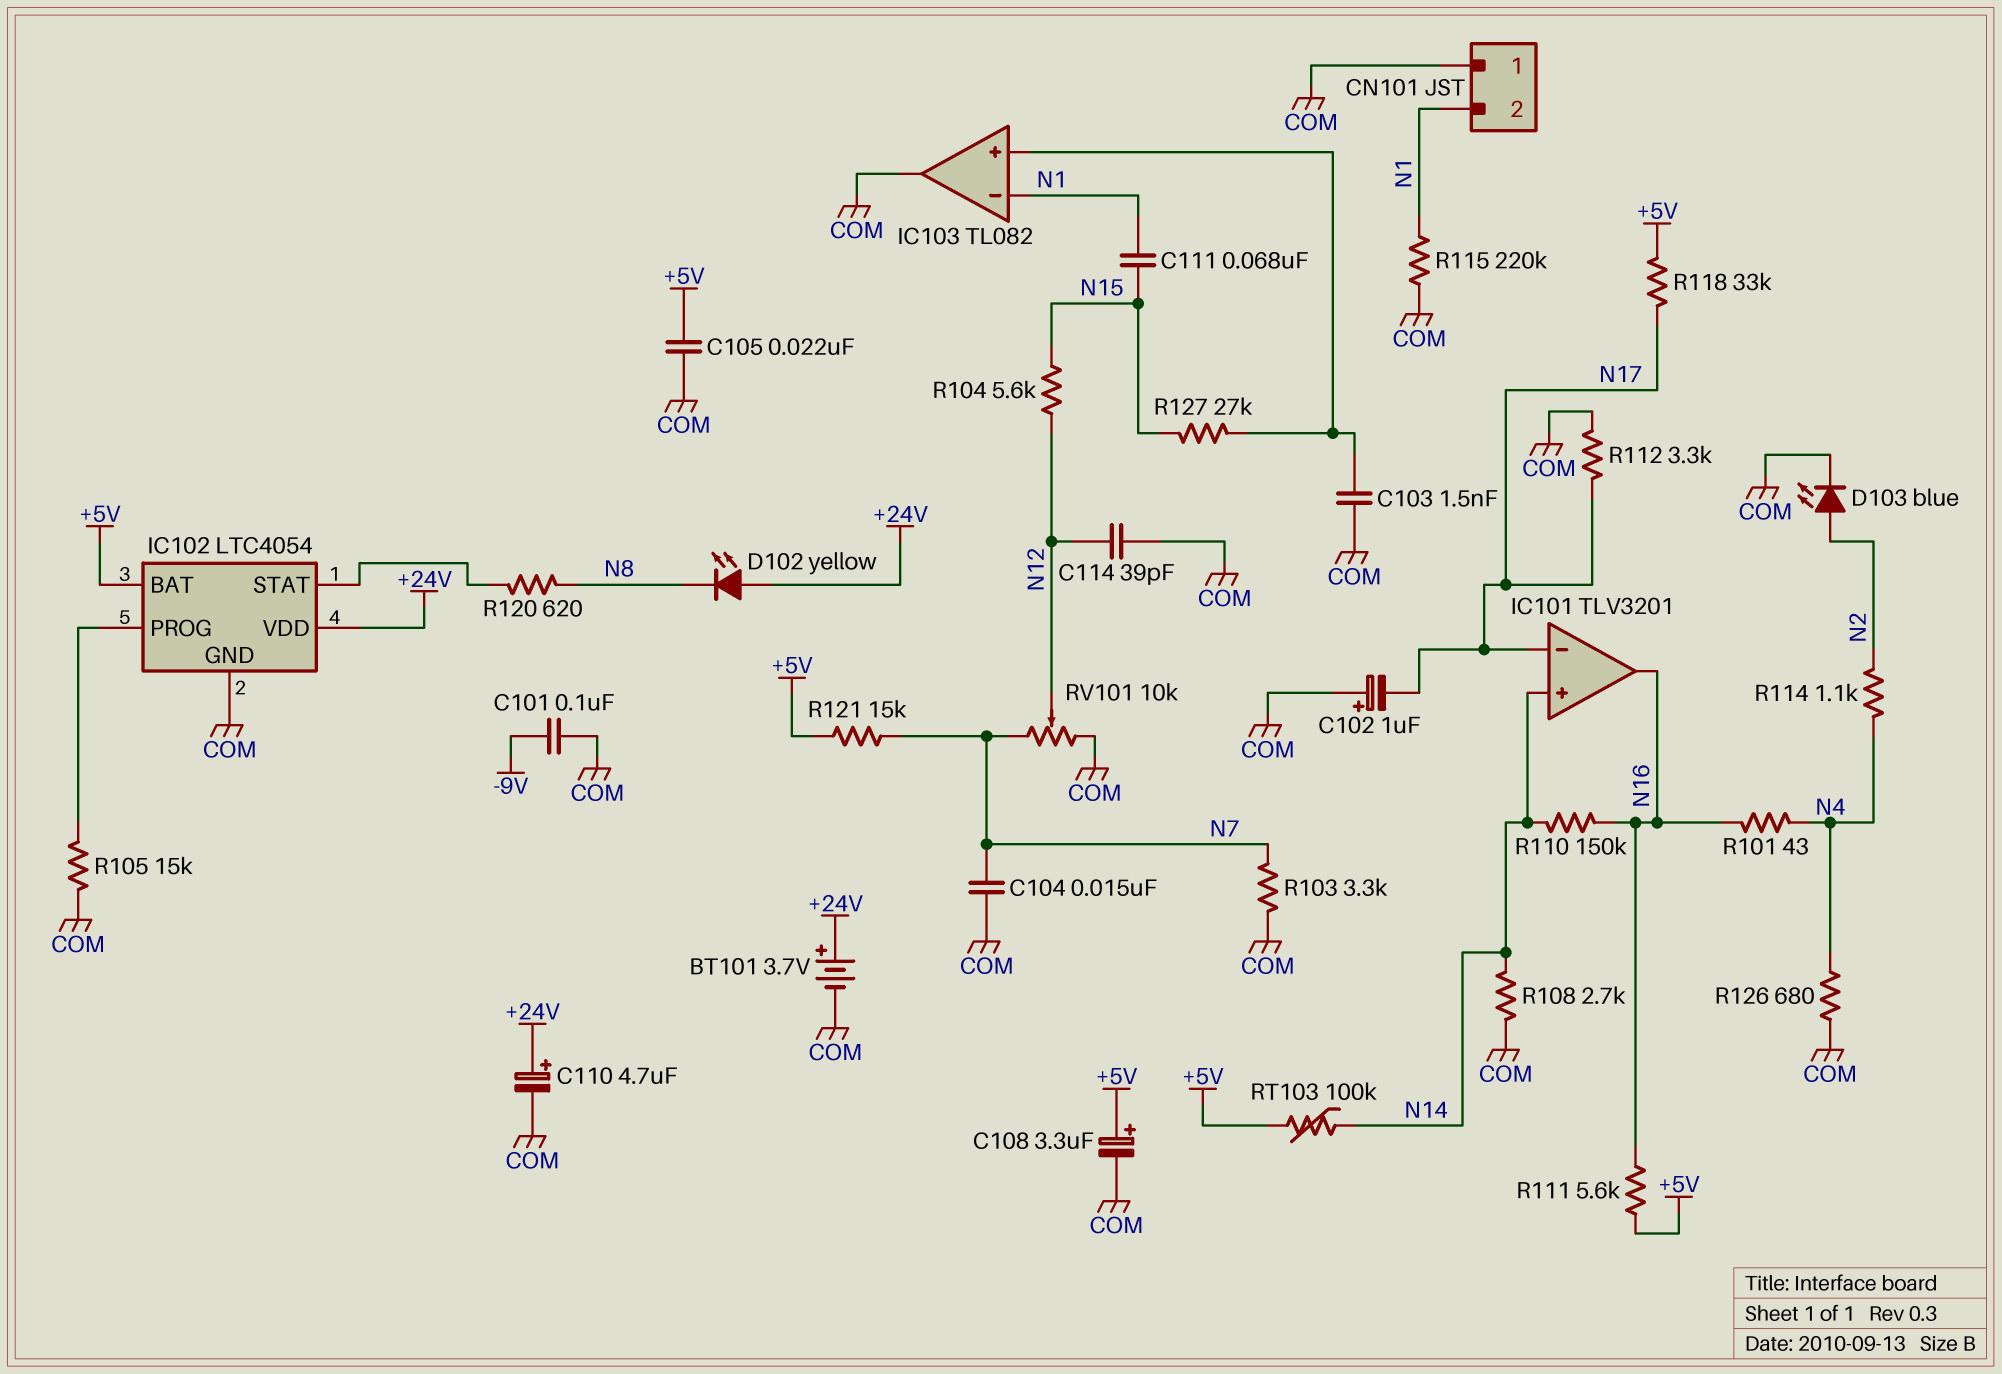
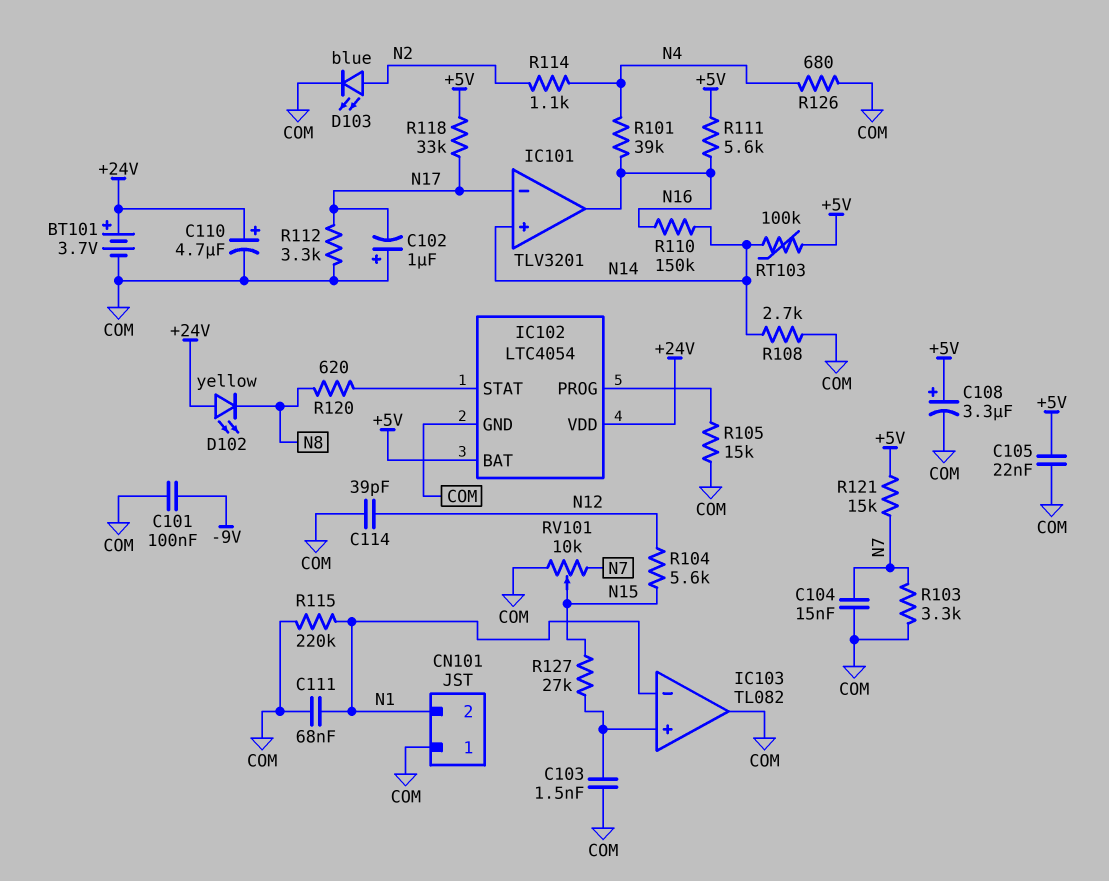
C111: 68nF (N1, N15) -> 68nF (COM, N1)
R101: 43 (N4, N16) -> 39k (N4, N16)
RV101: 10k (COM, N7, wiper N12) -> 10k (COM, N7, wiper N15)

